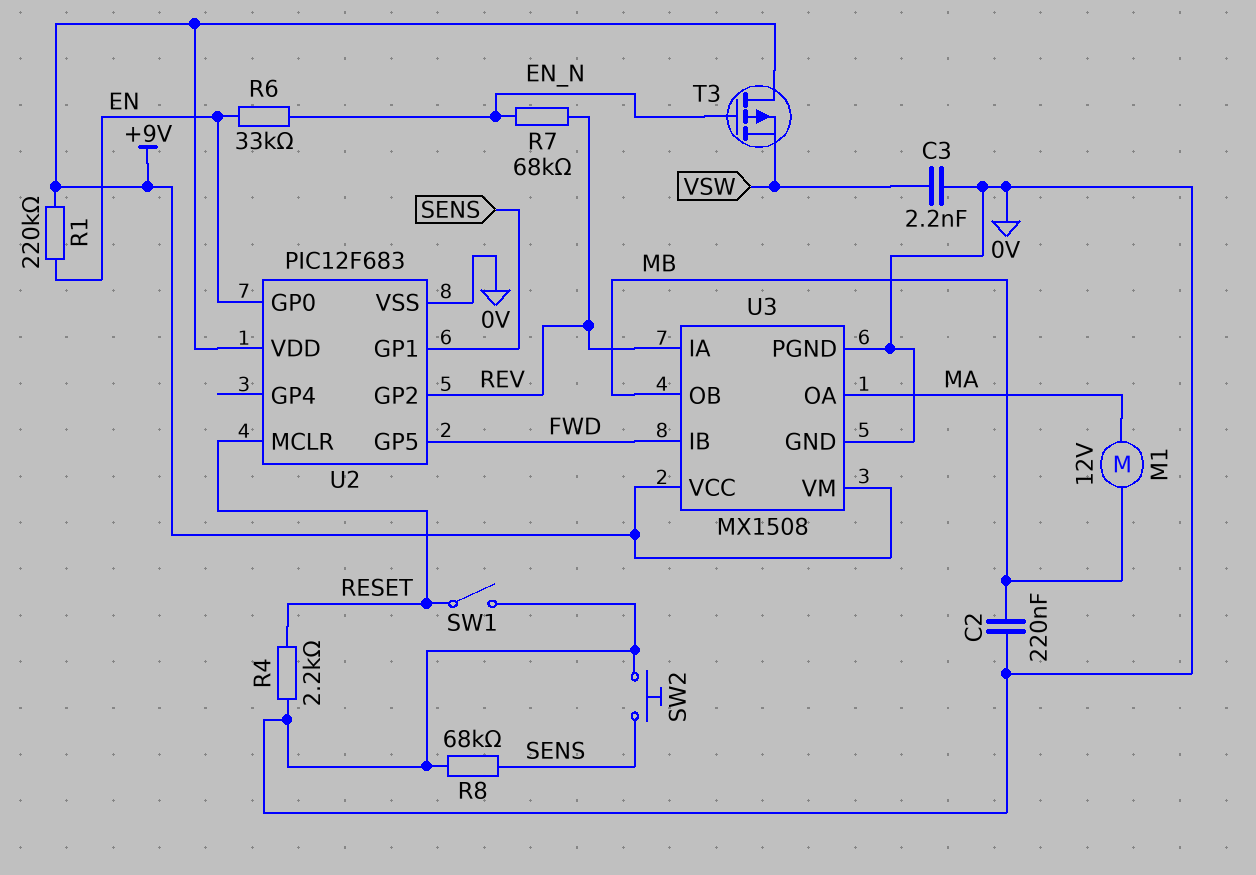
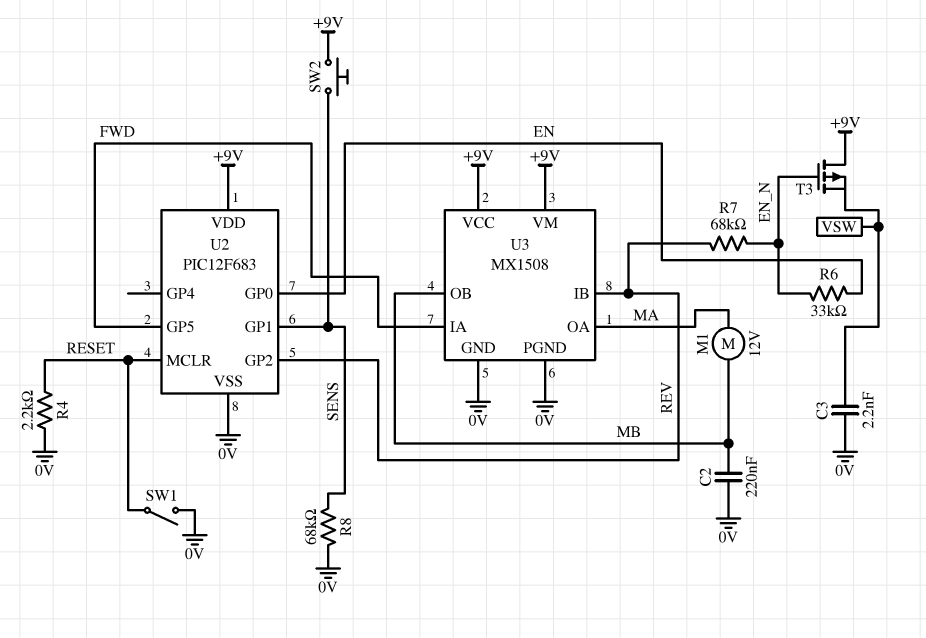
R1: 220k (+9V, EN) -> none
SW2: button (0V, SENS) -> button (+9V, SENS)
U3 pin IA: REV -> FWD
U3 pin IB: FWD -> REV

